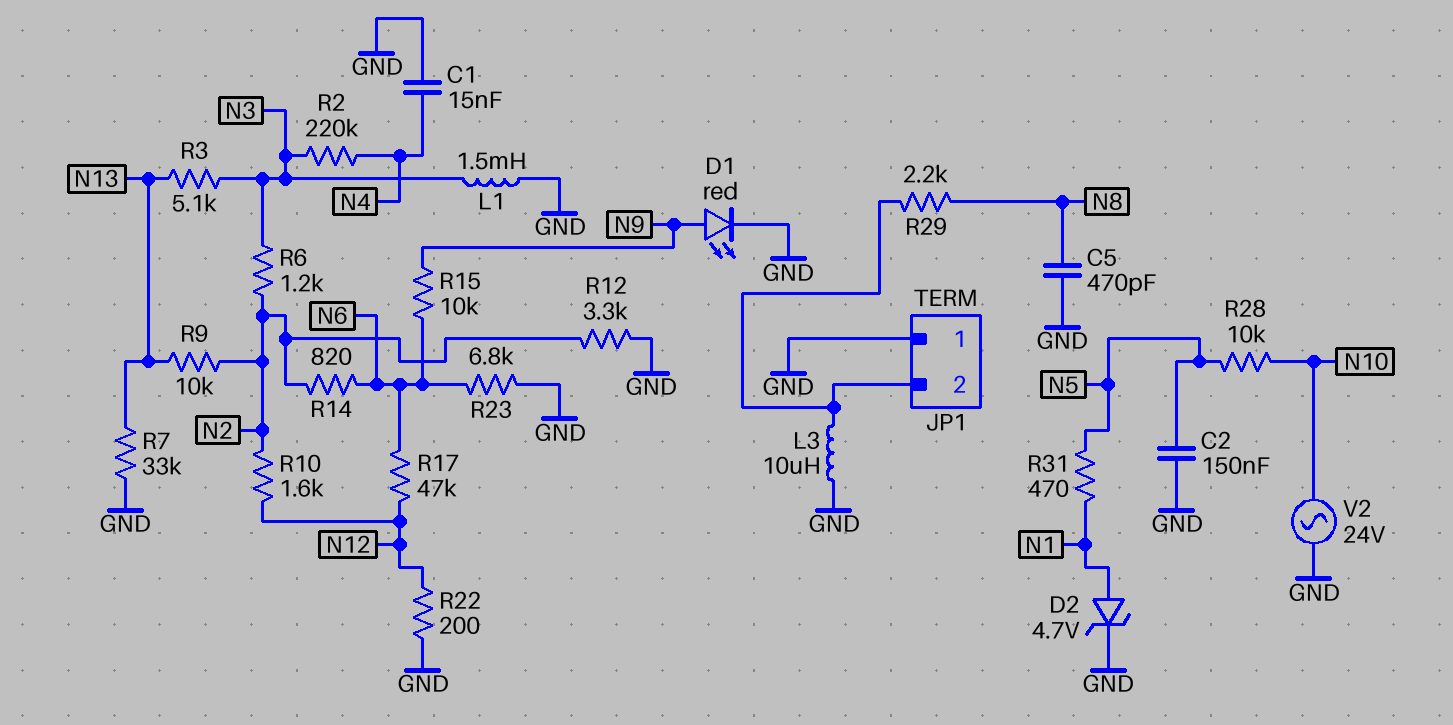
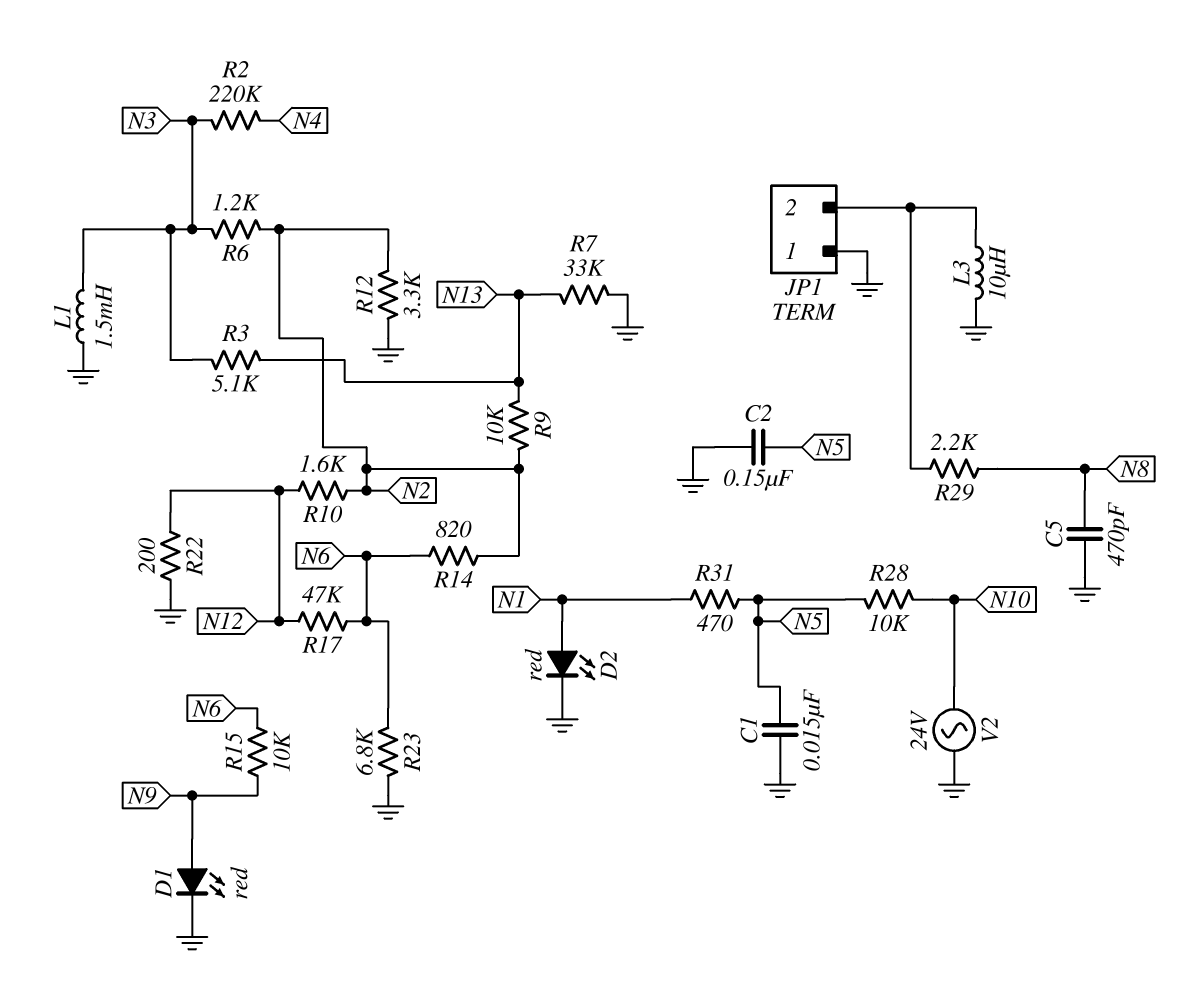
C1: 15nF (GND, N4) -> 15nF (GND, N5)
D2: zener 4.7V (A N1, K GND) -> LED red (A N1, K GND)

